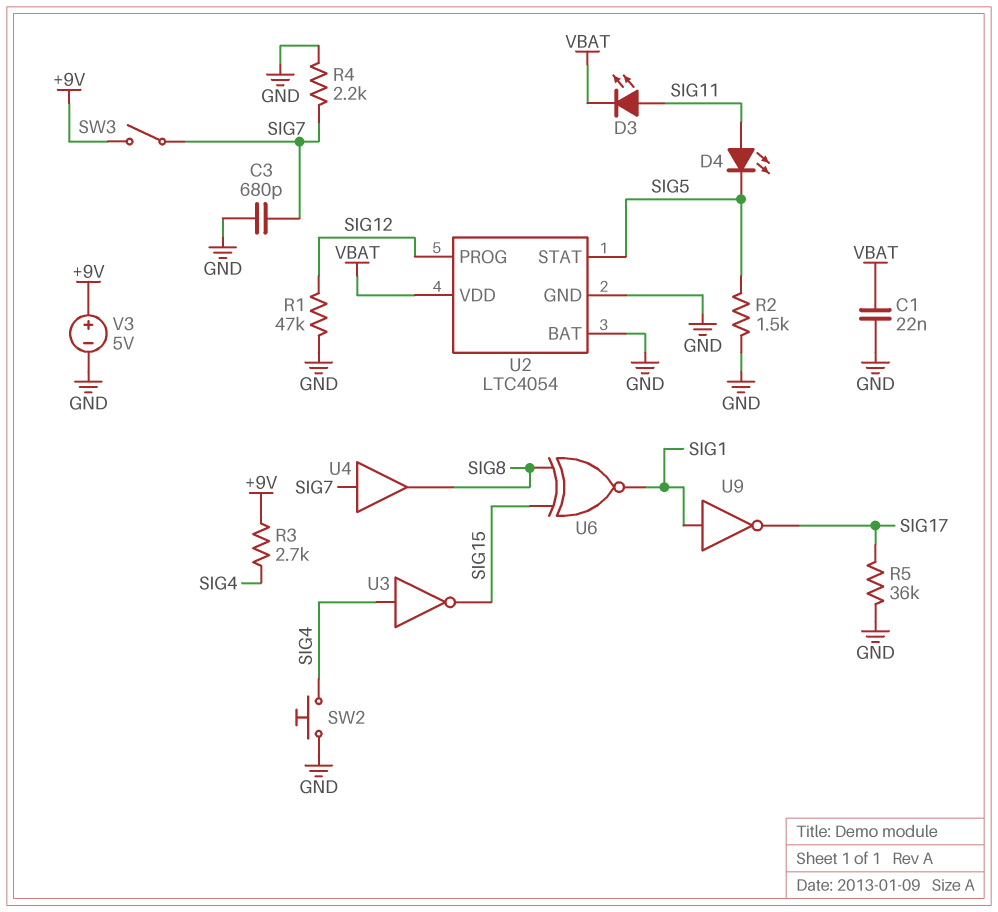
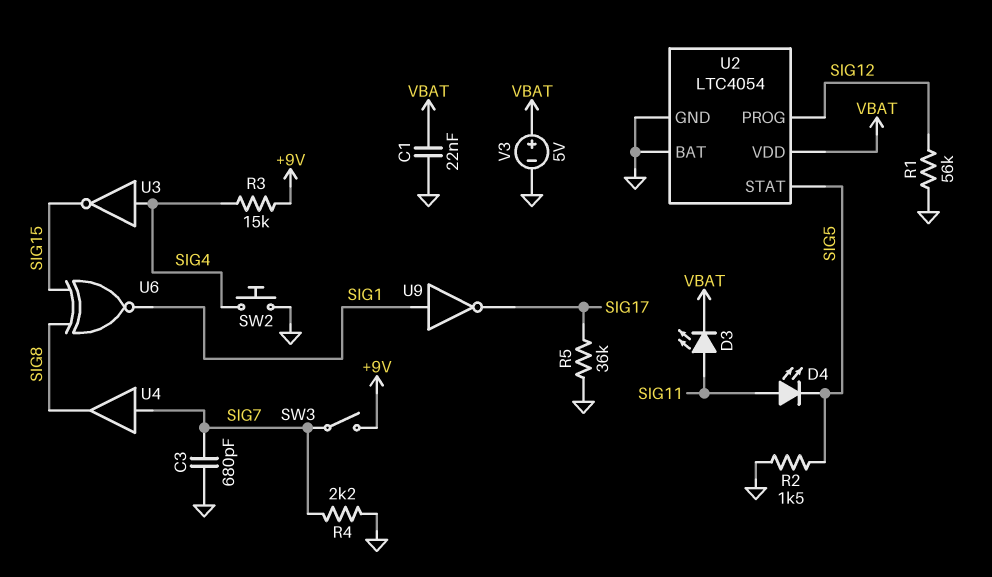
R1: 47k (GND, SIG12) -> 56k (GND, SIG12)
R3: 2.7k (+9V, SIG4) -> 15k (+9V, SIG4)
V3: 5V (plus +9V, minus GND) -> 5V (plus VBAT, minus GND)

